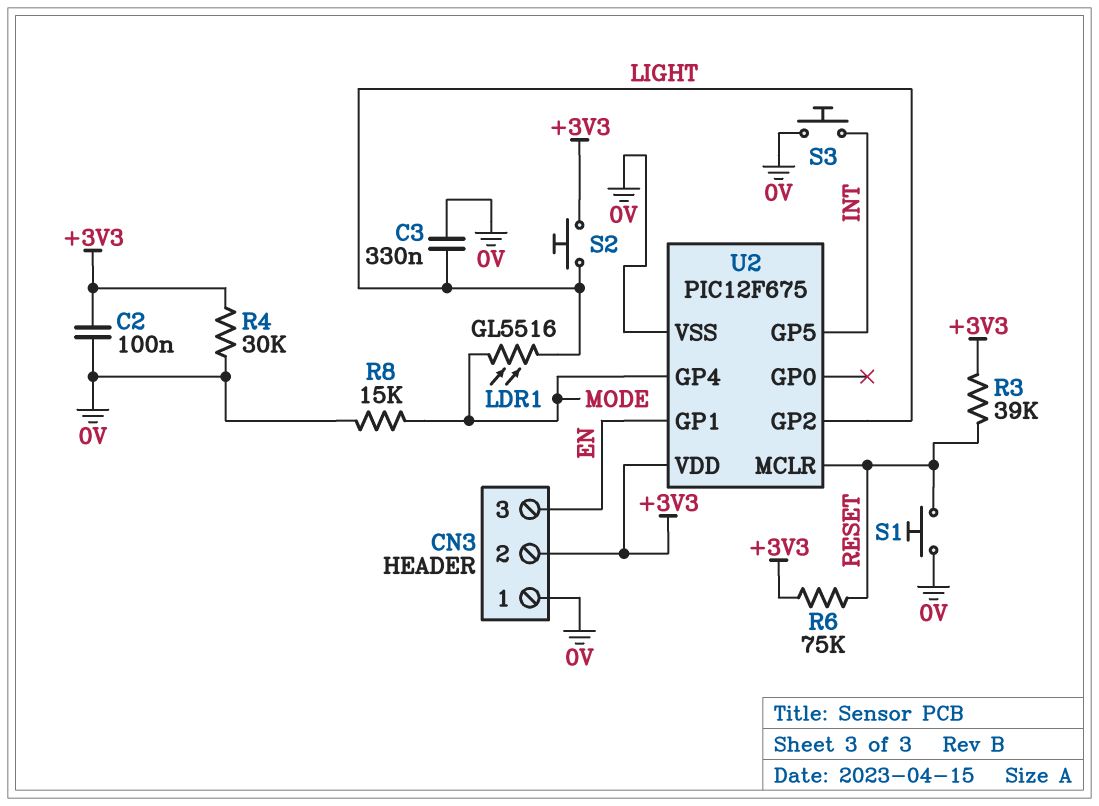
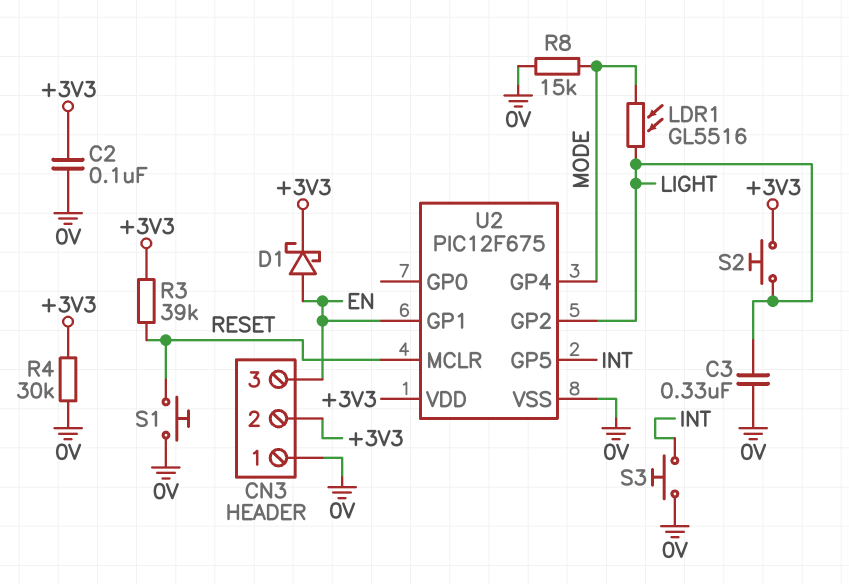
D1: none -> schottky (A EN, K +3V3)
R6: 75k (+3V3, RESET) -> none

